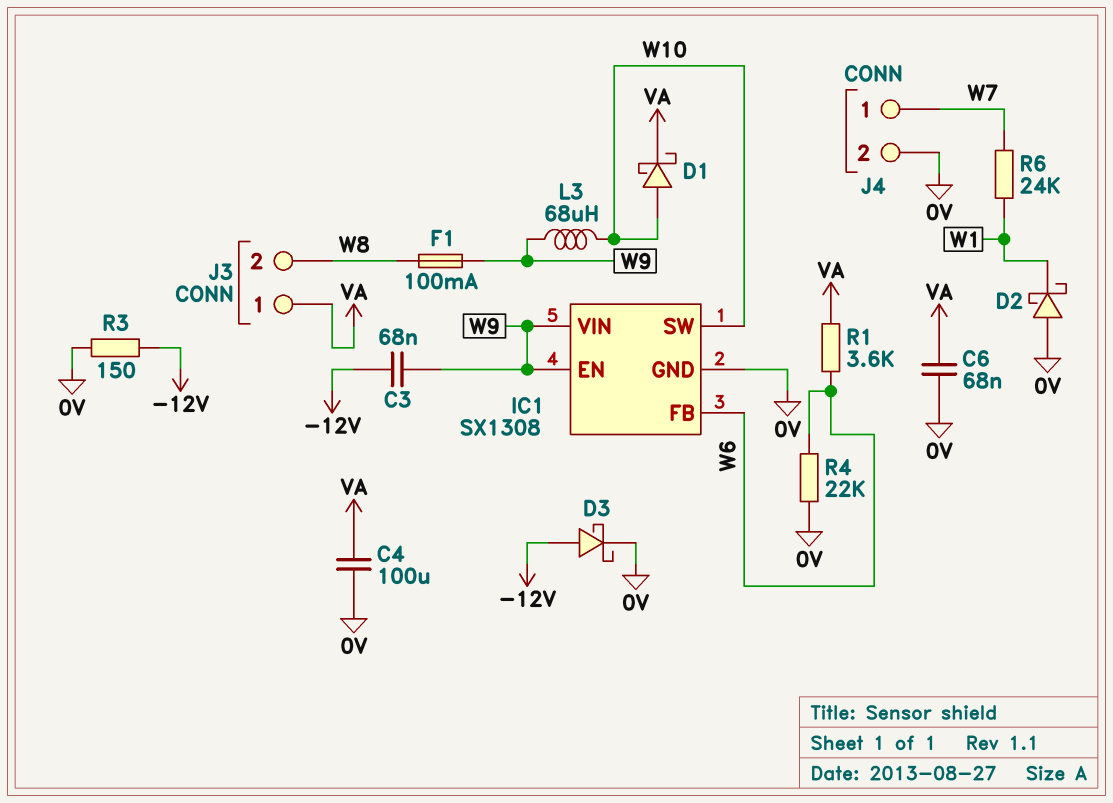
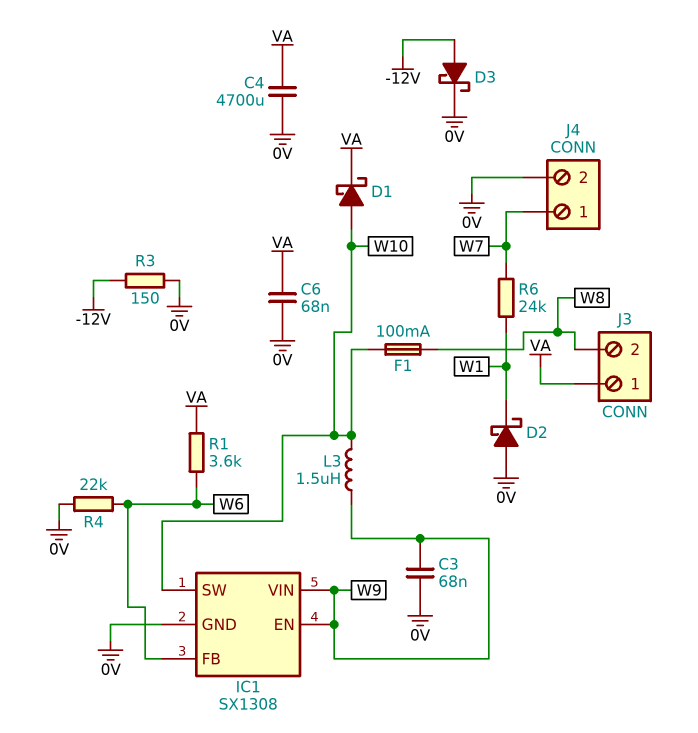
C3: 68nF (-12V, W9) -> 68nF (0V, W9)
C4: 100uF (0V, VA) -> 4700uF (0V, VA)
F1: 100mA (W8, W9) -> 100mA (W8, W10)
L3: 68uH (W9, W10) -> 1.5uH (W9, W10)

